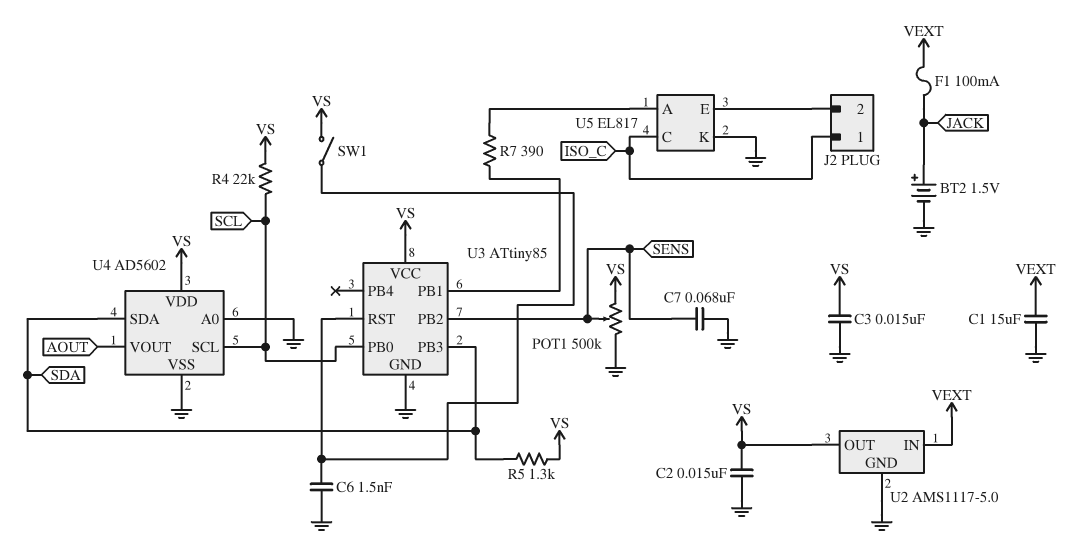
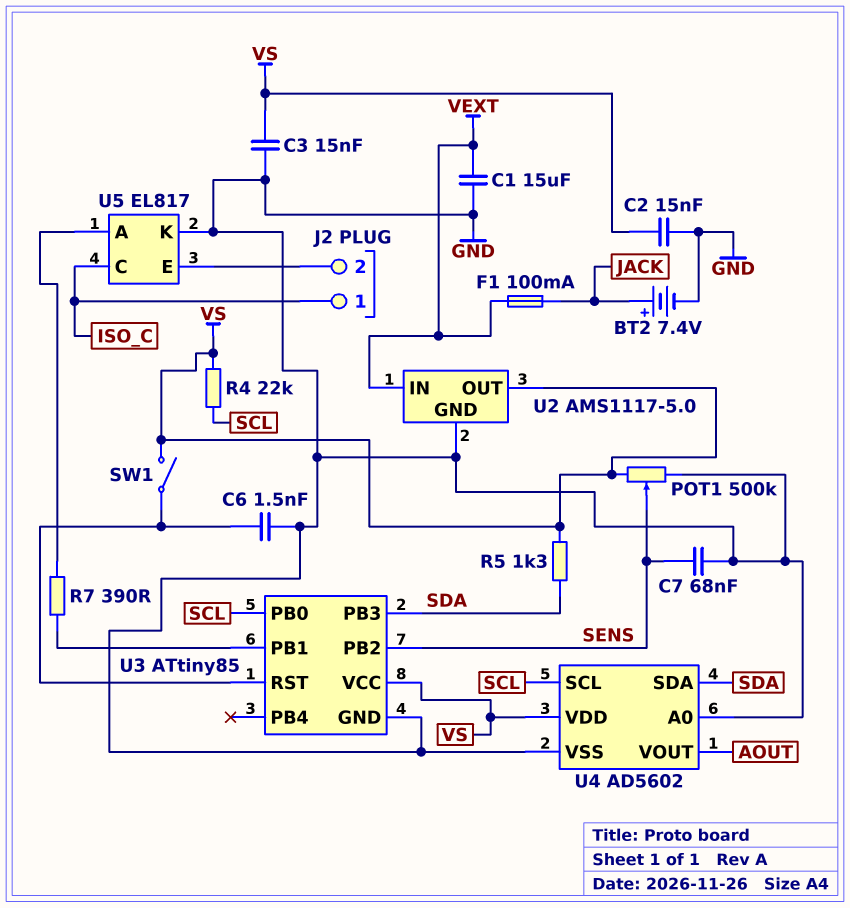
BT2: 1.5V (plus JACK, minus GND) -> 7.4V (plus JACK, minus GND)

